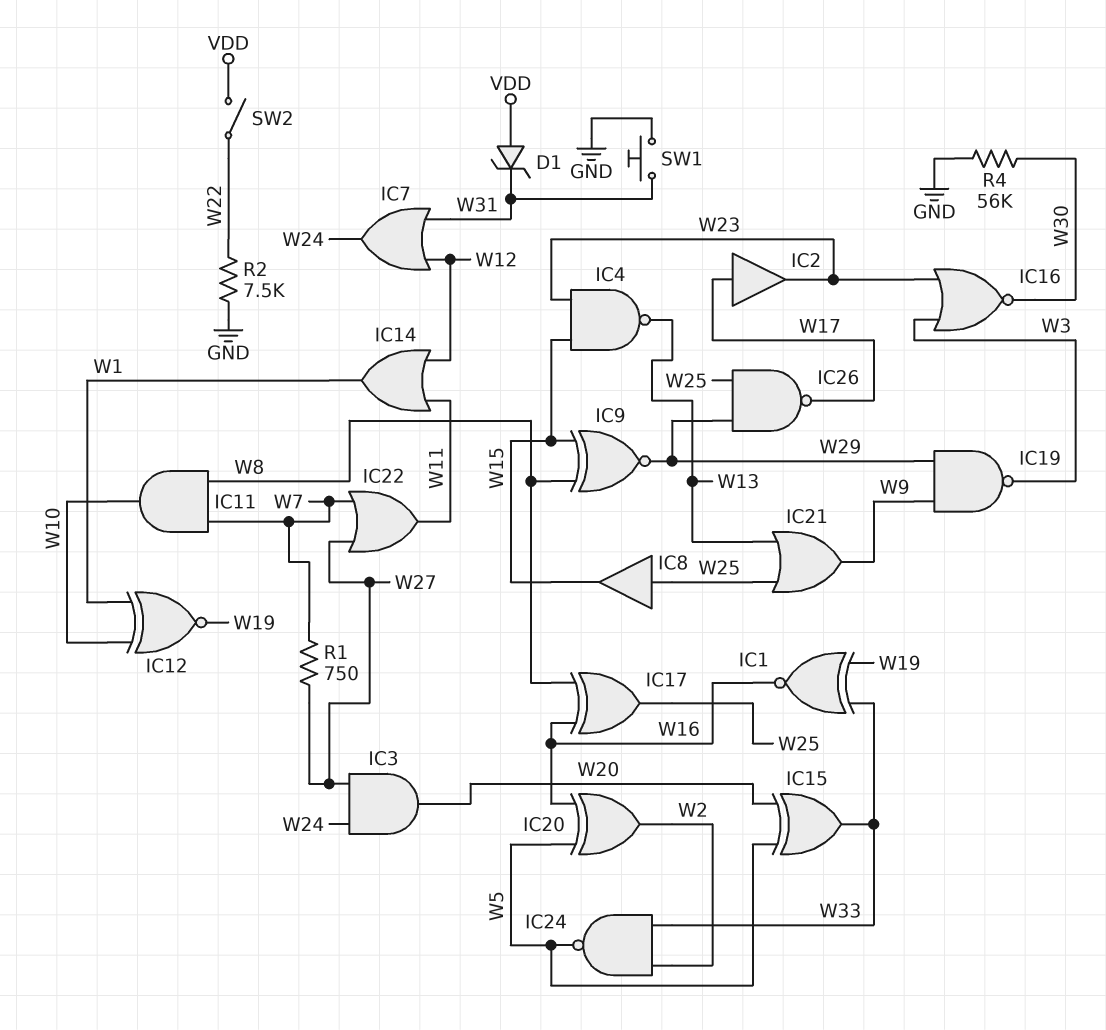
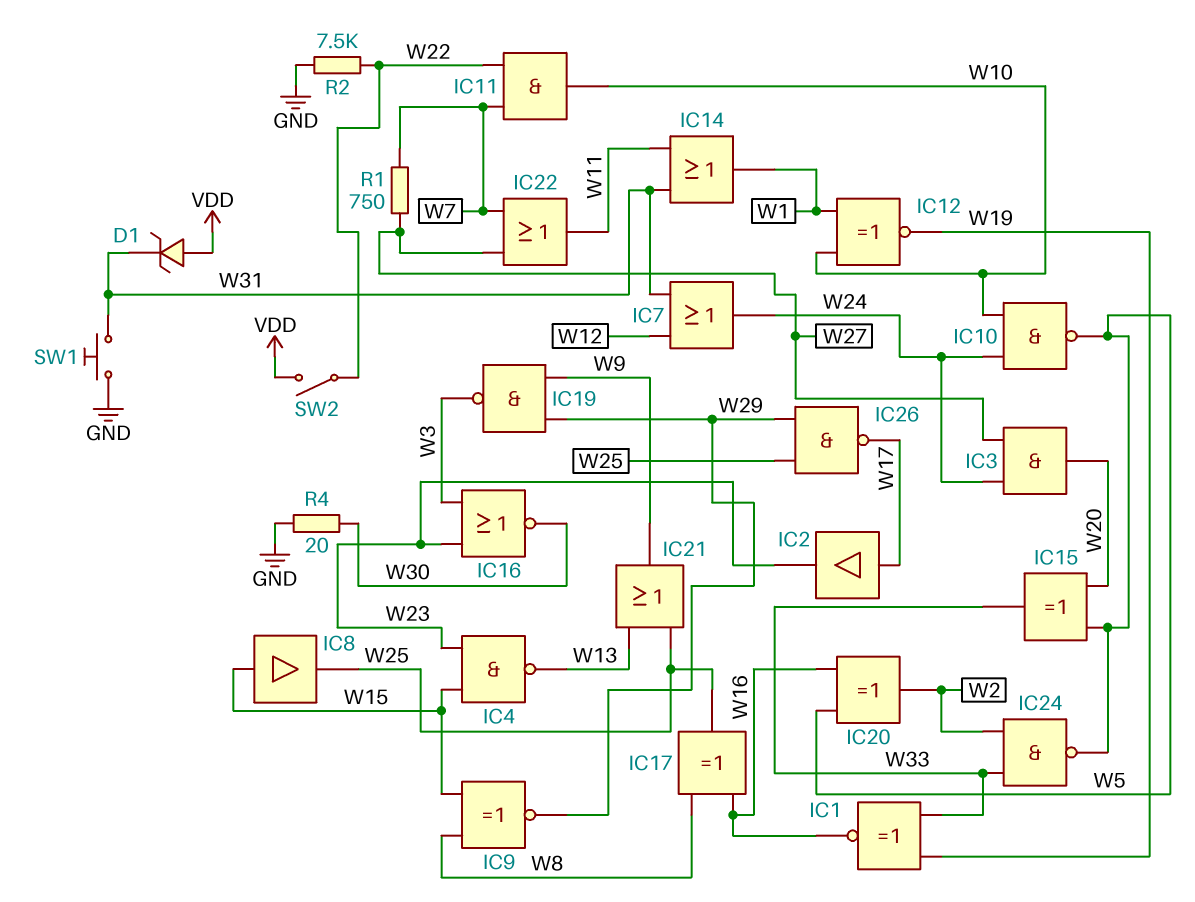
IC8: buffer (in W25, out W15) -> buffer (in W15, out W25)
IC10: none -> NAND (in W10, in W24, out W5)
IC11: AND (in W7, in W8, out W10) -> AND (in W7, in W22, out W10)
IC14: OR (in W11, in W12, out W1) -> OR (in W11, in W31, out W1)
R4: 56k (GND, W30) -> 20 (GND, W30)

